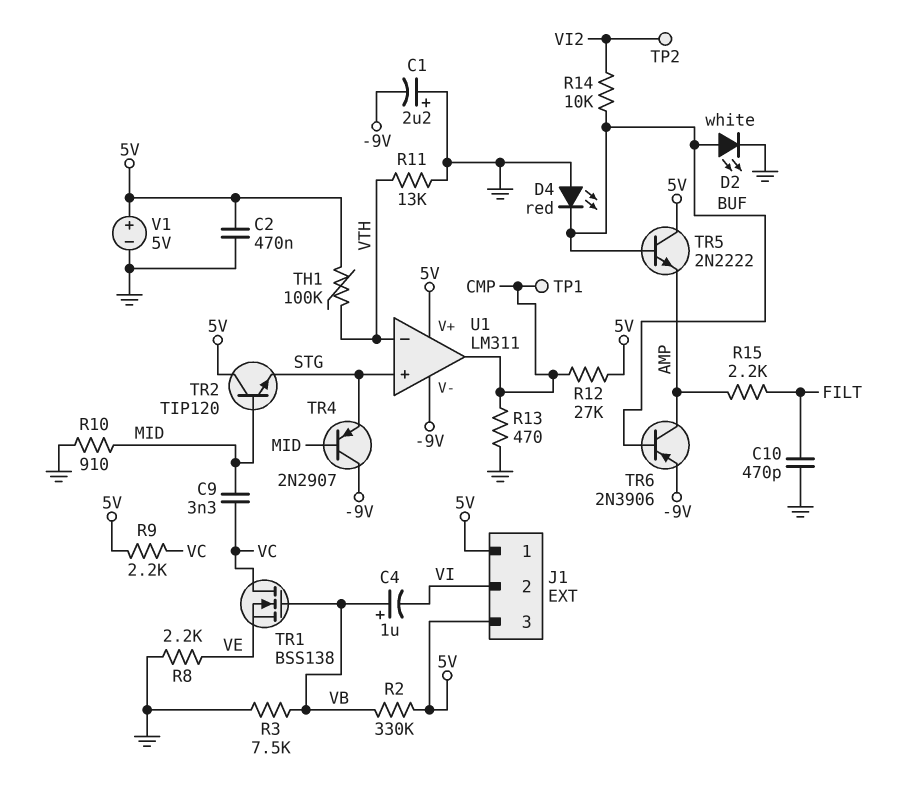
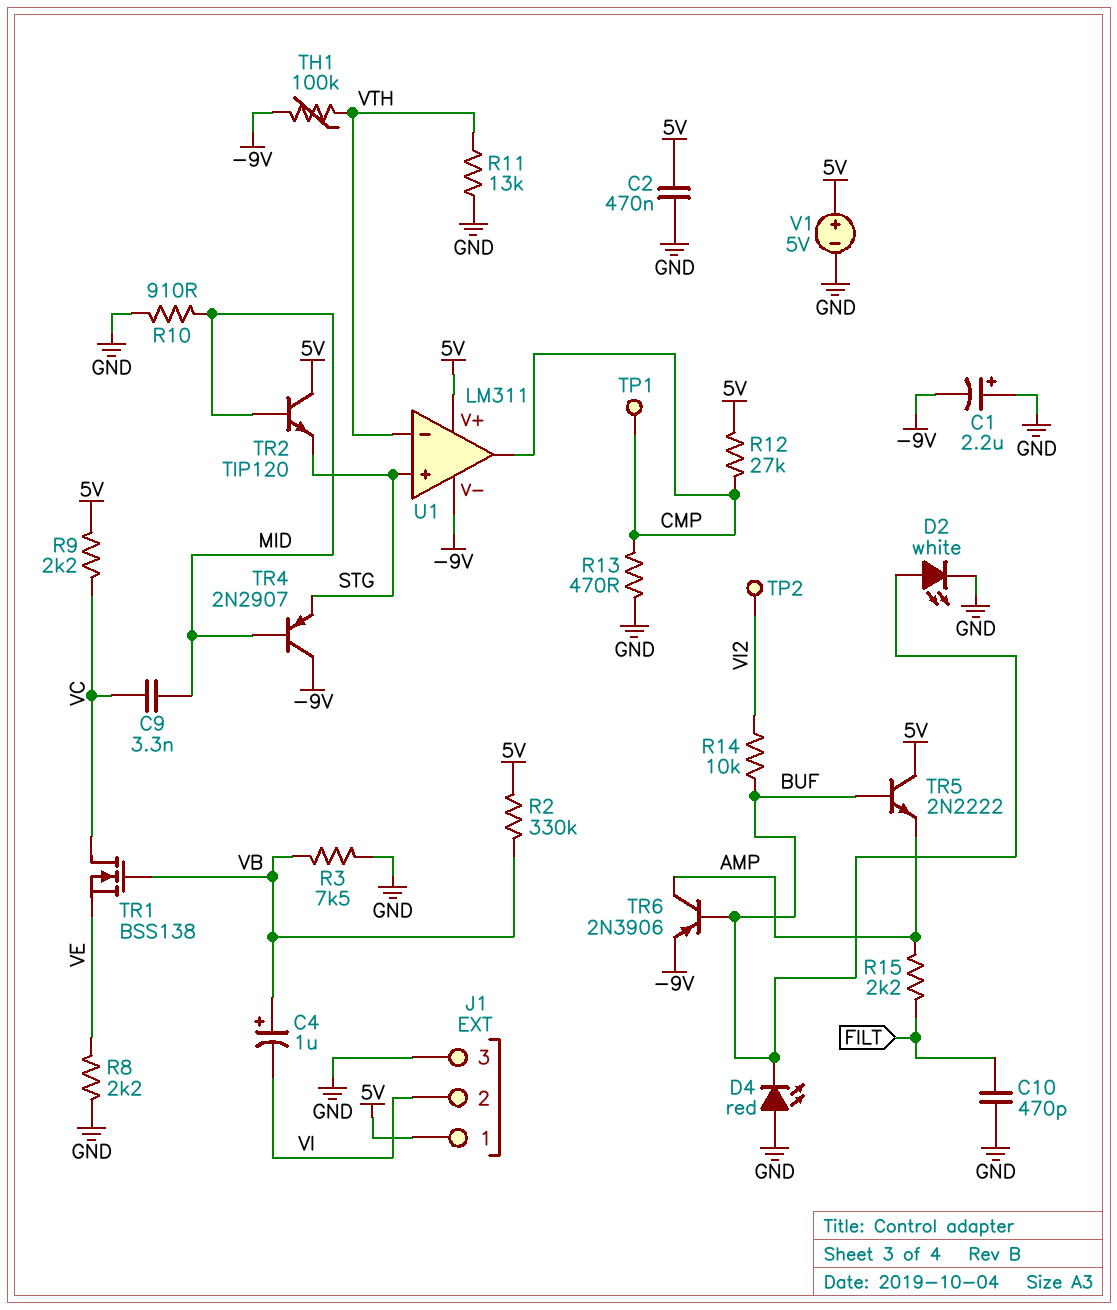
J1 pin 3: 5V -> GND
TH1: 100k (5V, VTH) -> 100k (-9V, VTH)

